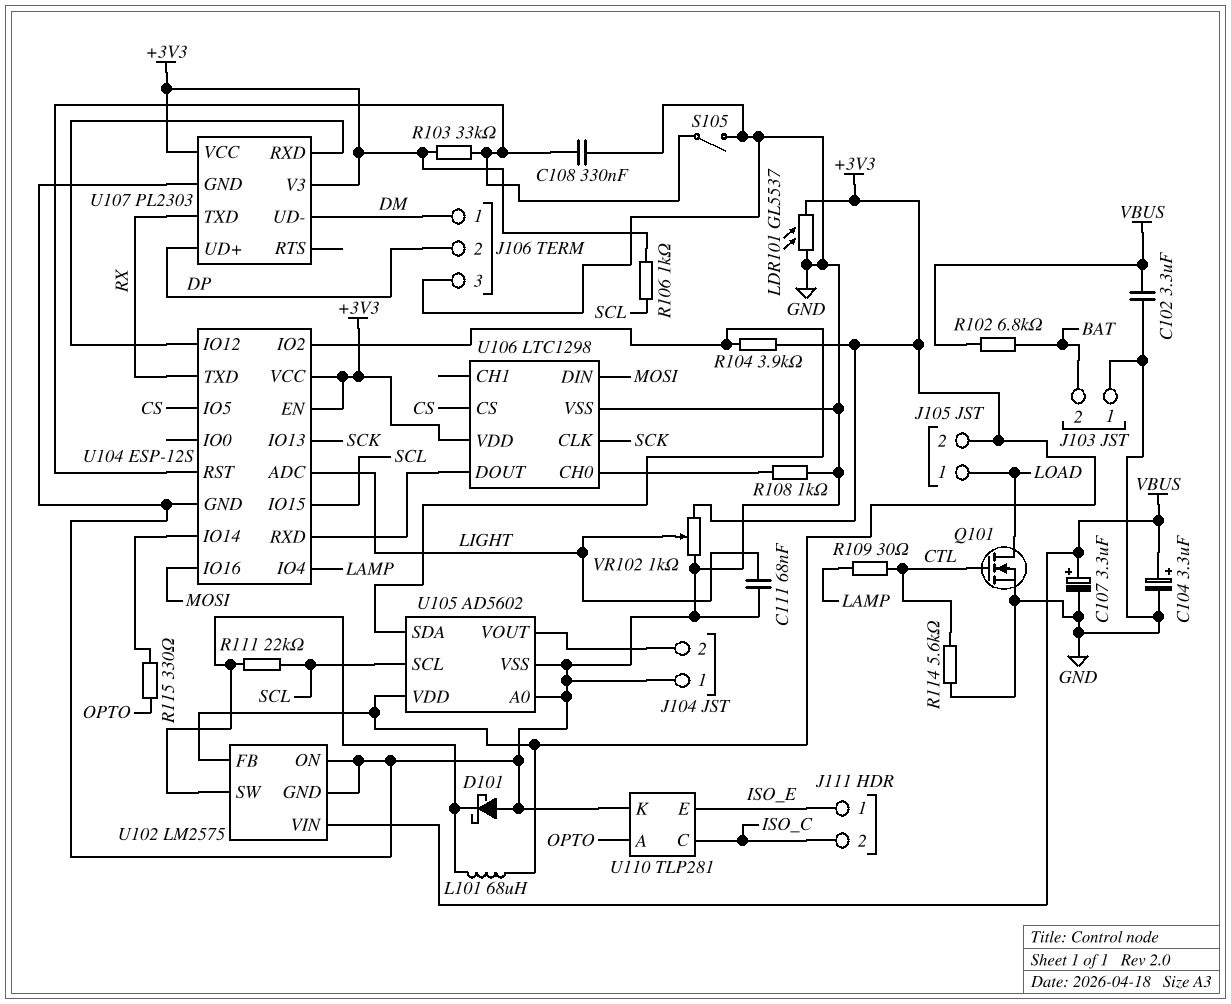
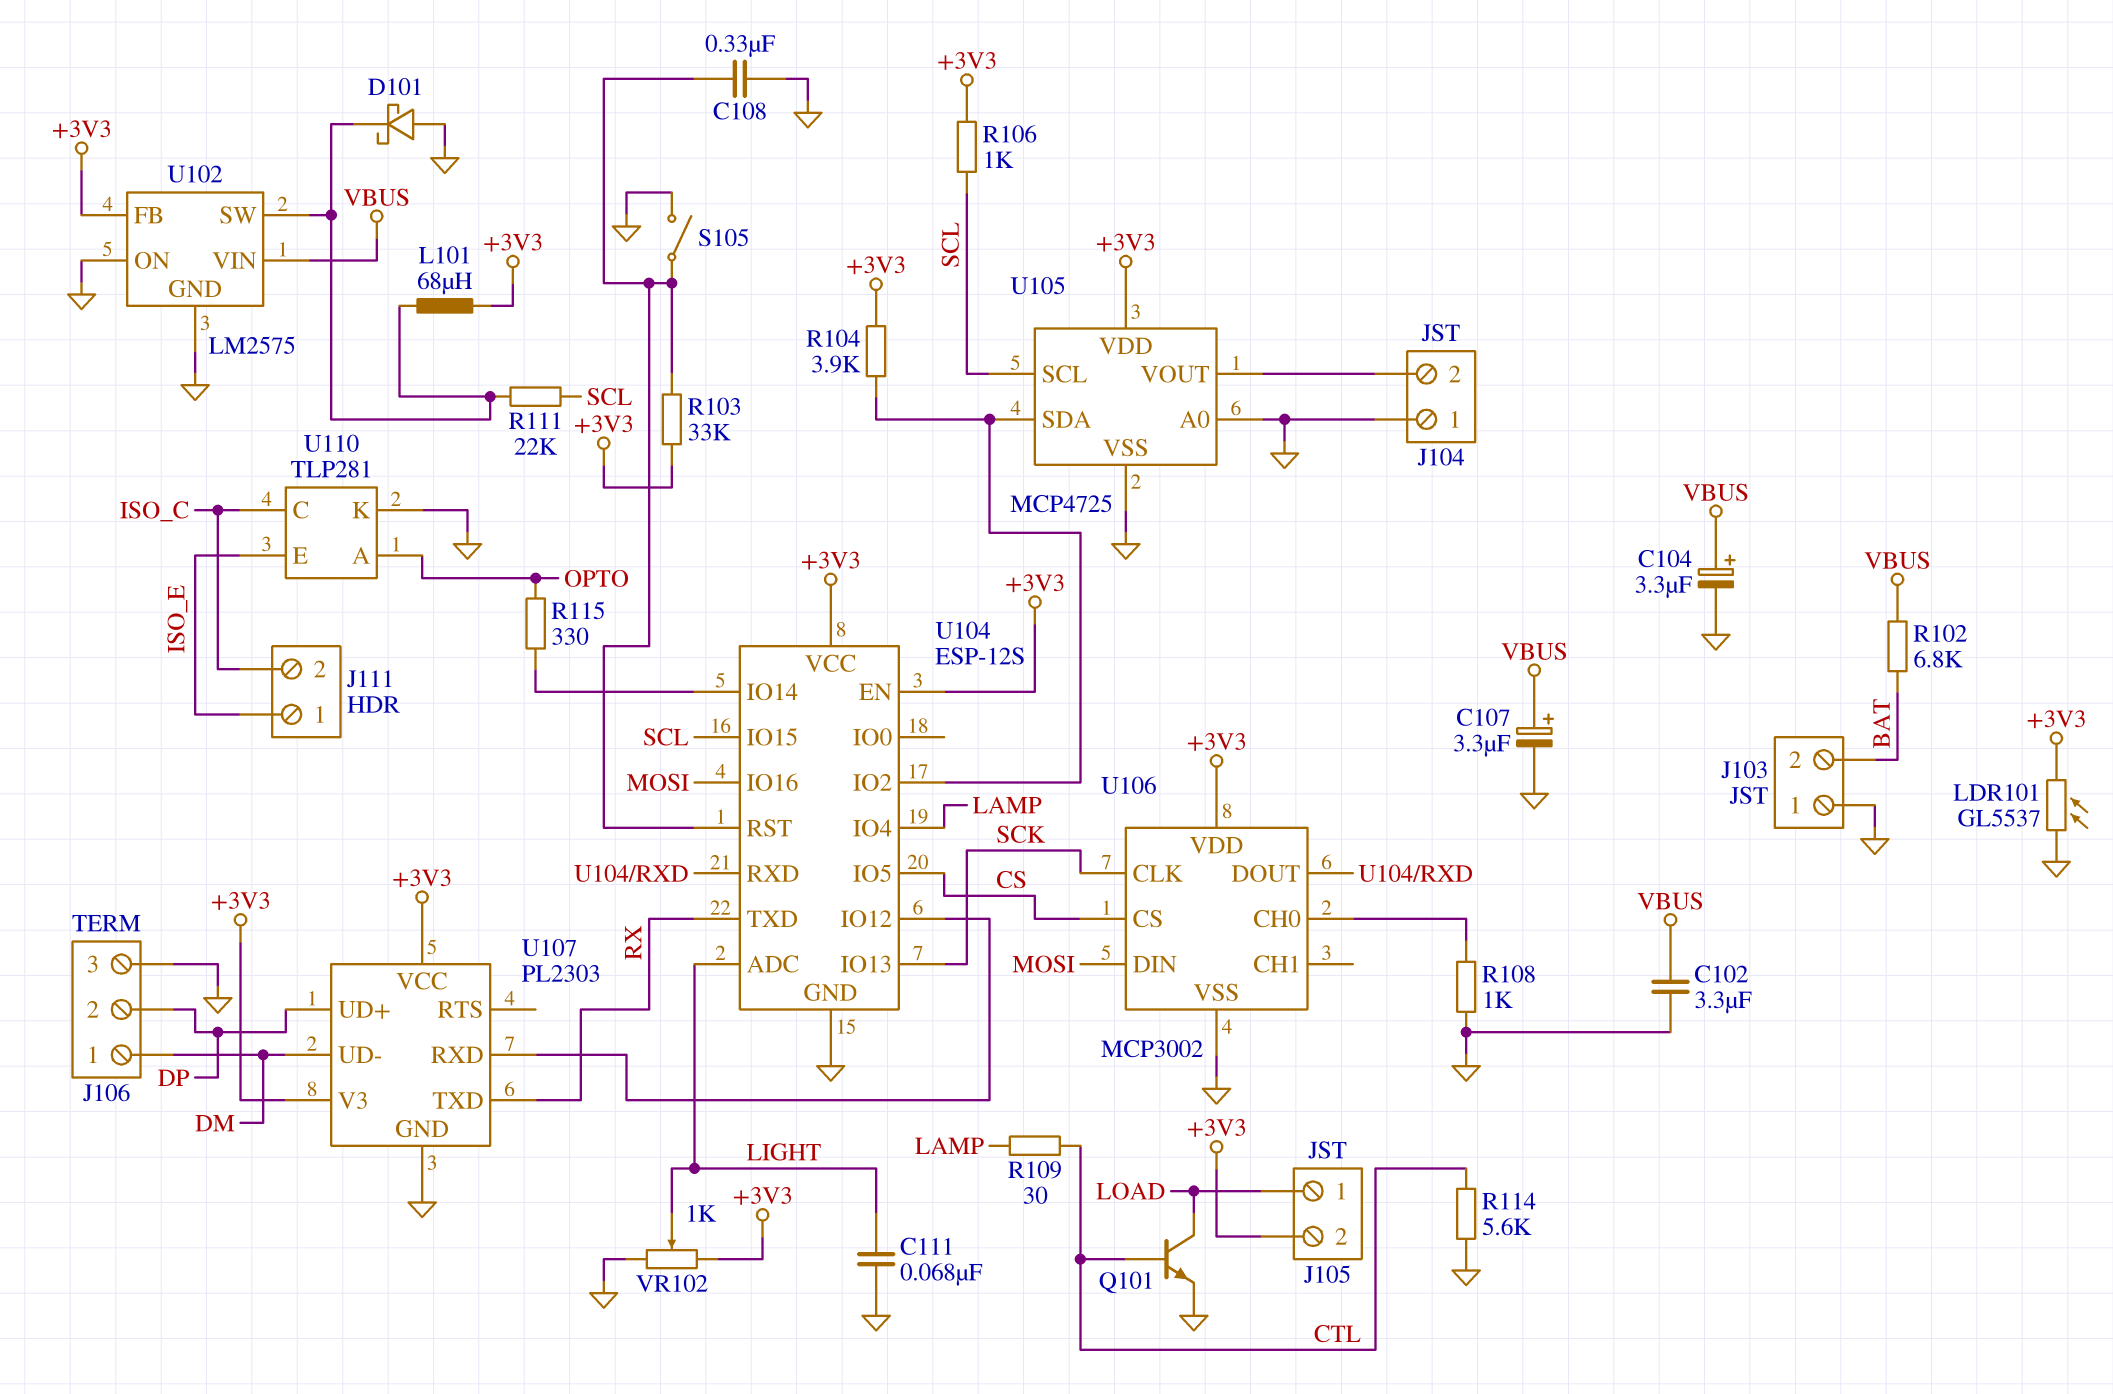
Q101: NMOS (G CTL, D LOAD, S GND) -> NPN (B CTL, C LOAD, E GND)
U105: AD5602 -> MCP4725
U106: LTC1298 -> MCP3002

